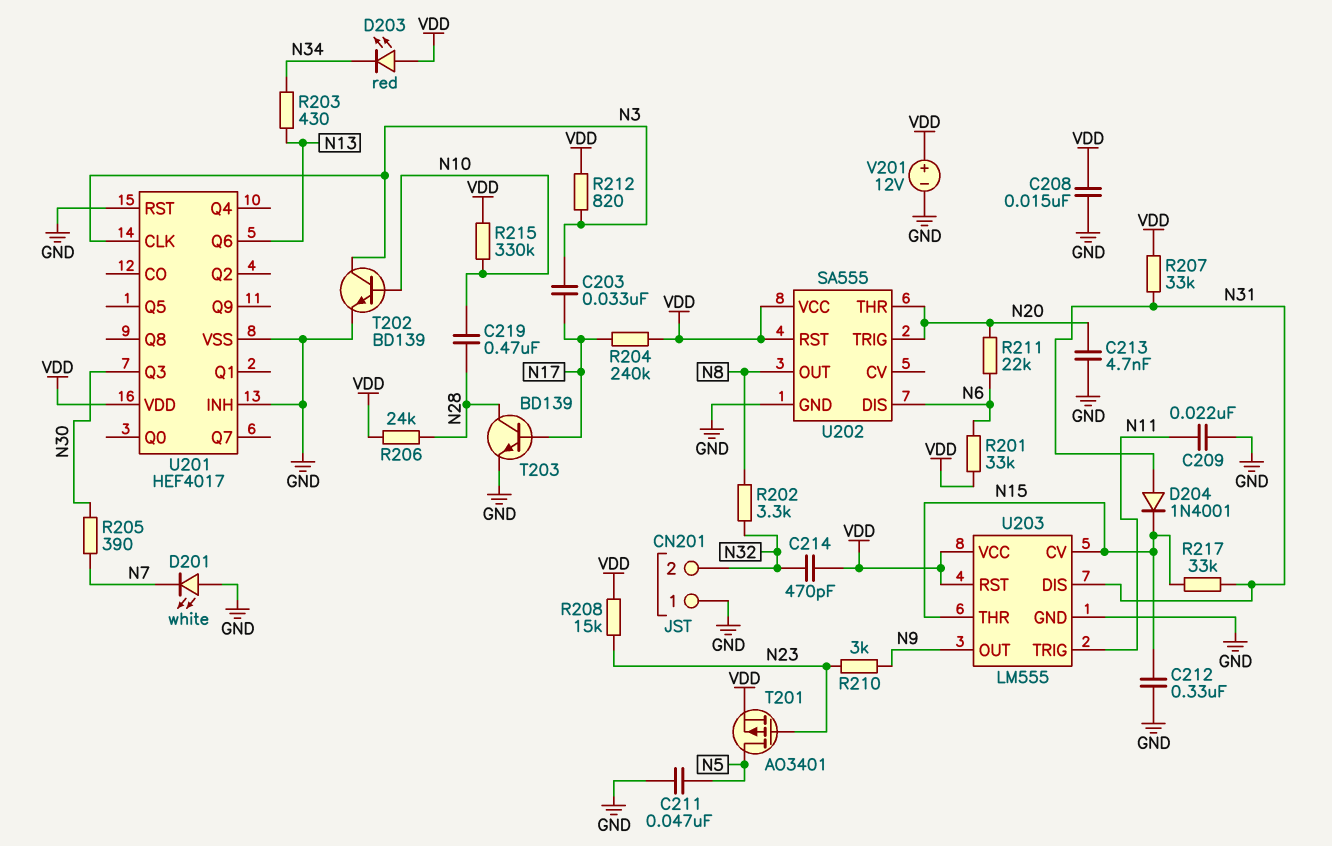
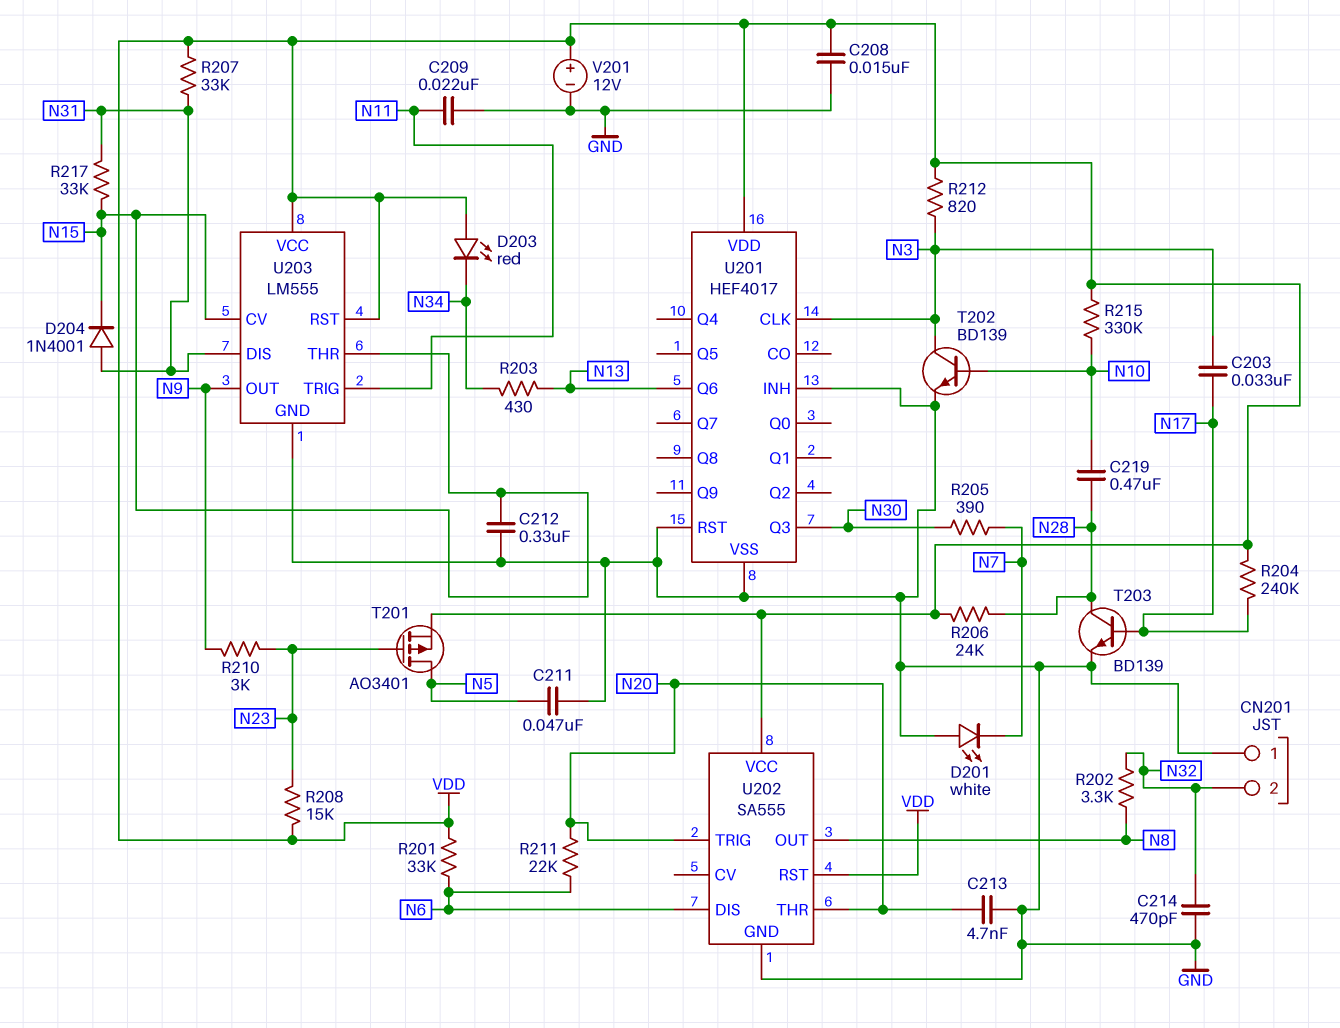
C214: 470pF (N32, VDD) -> 470pF (GND, N32)

